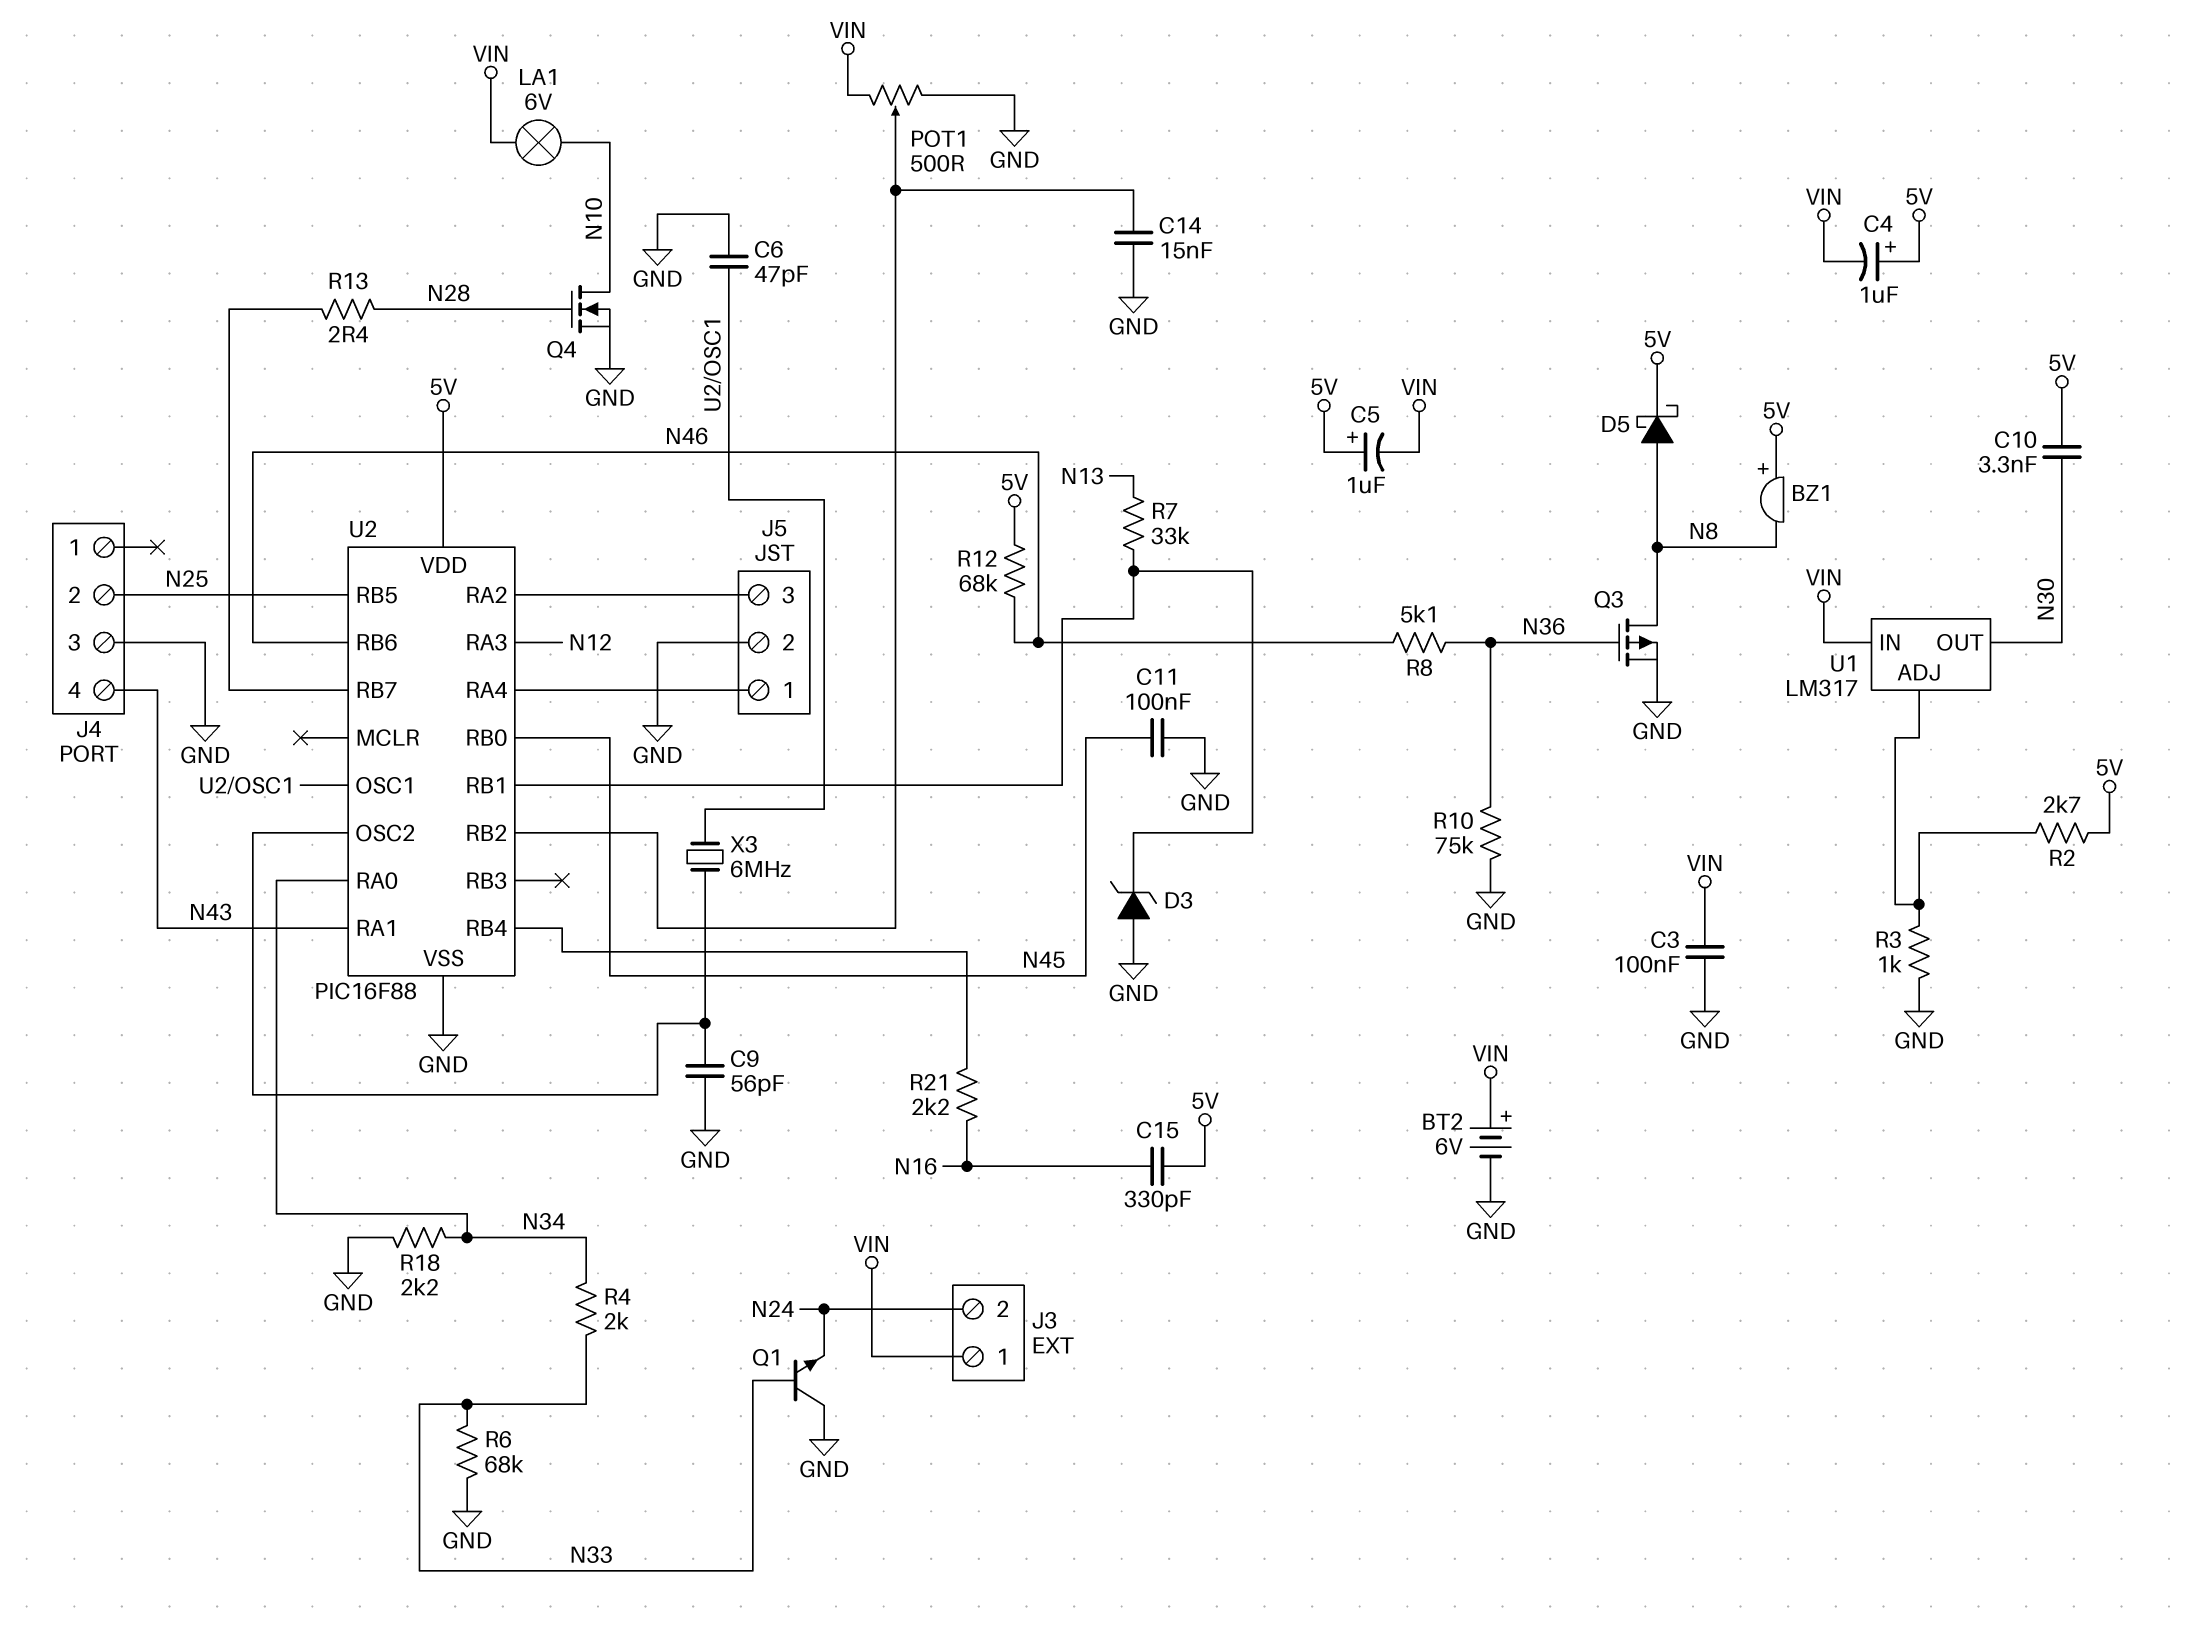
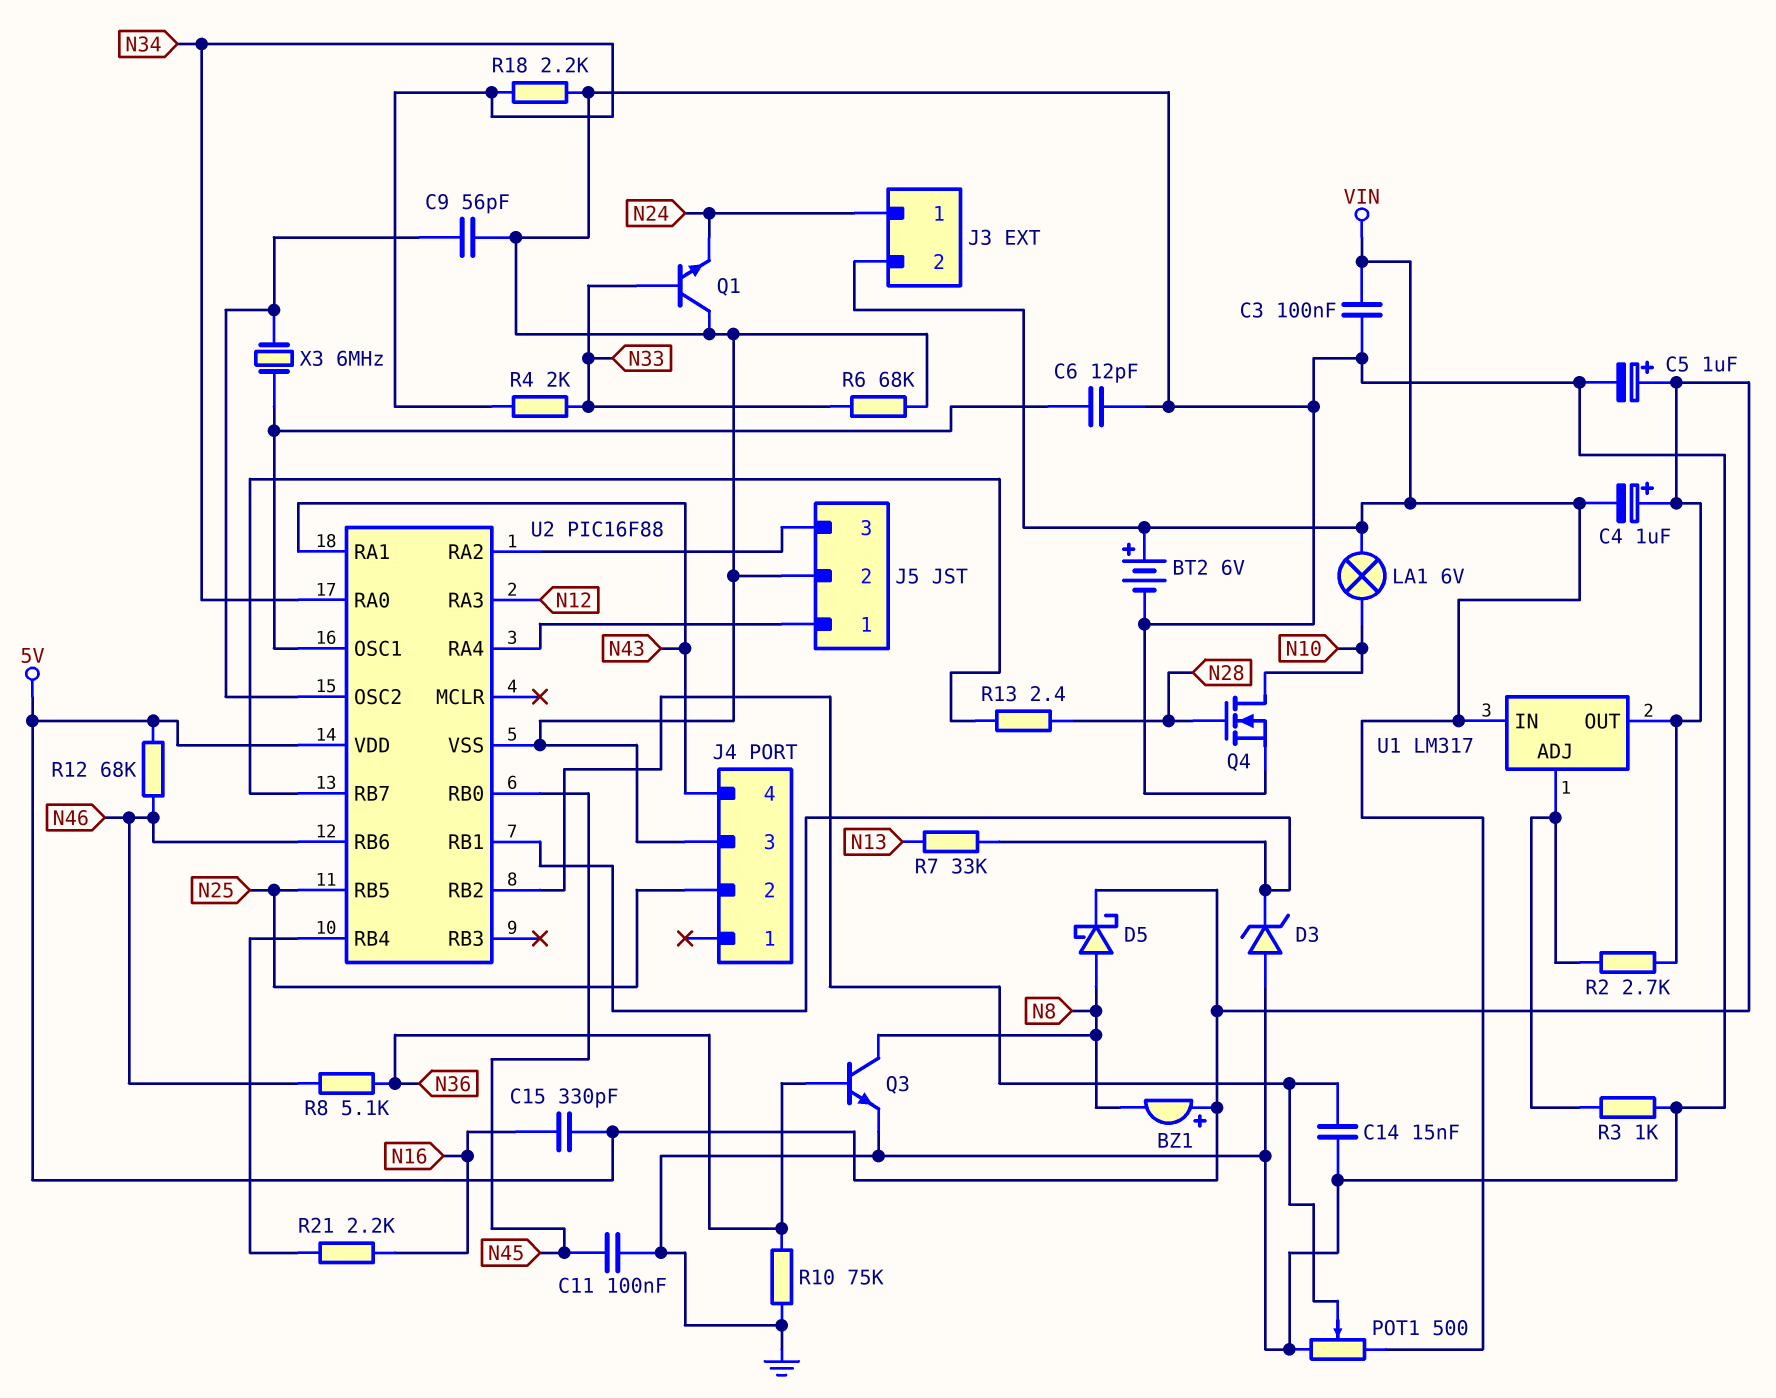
C5: 1uF (plus 5V, minus VIN) -> 1uF (plus 5V, minus GND)
C6: 47pF (GND, U2/OSC1) -> 12pF (GND, U2/OSC1)
C10: 3.3nF (5V, N30) -> none
J3 pin 1: VIN -> N24
J3 pin 2: N24 -> VIN
Q3: PMOS (G N36, D N8, S GND) -> NPN (B N36, C N8, E GND)
U1 pin OUT: N30 -> 5V

